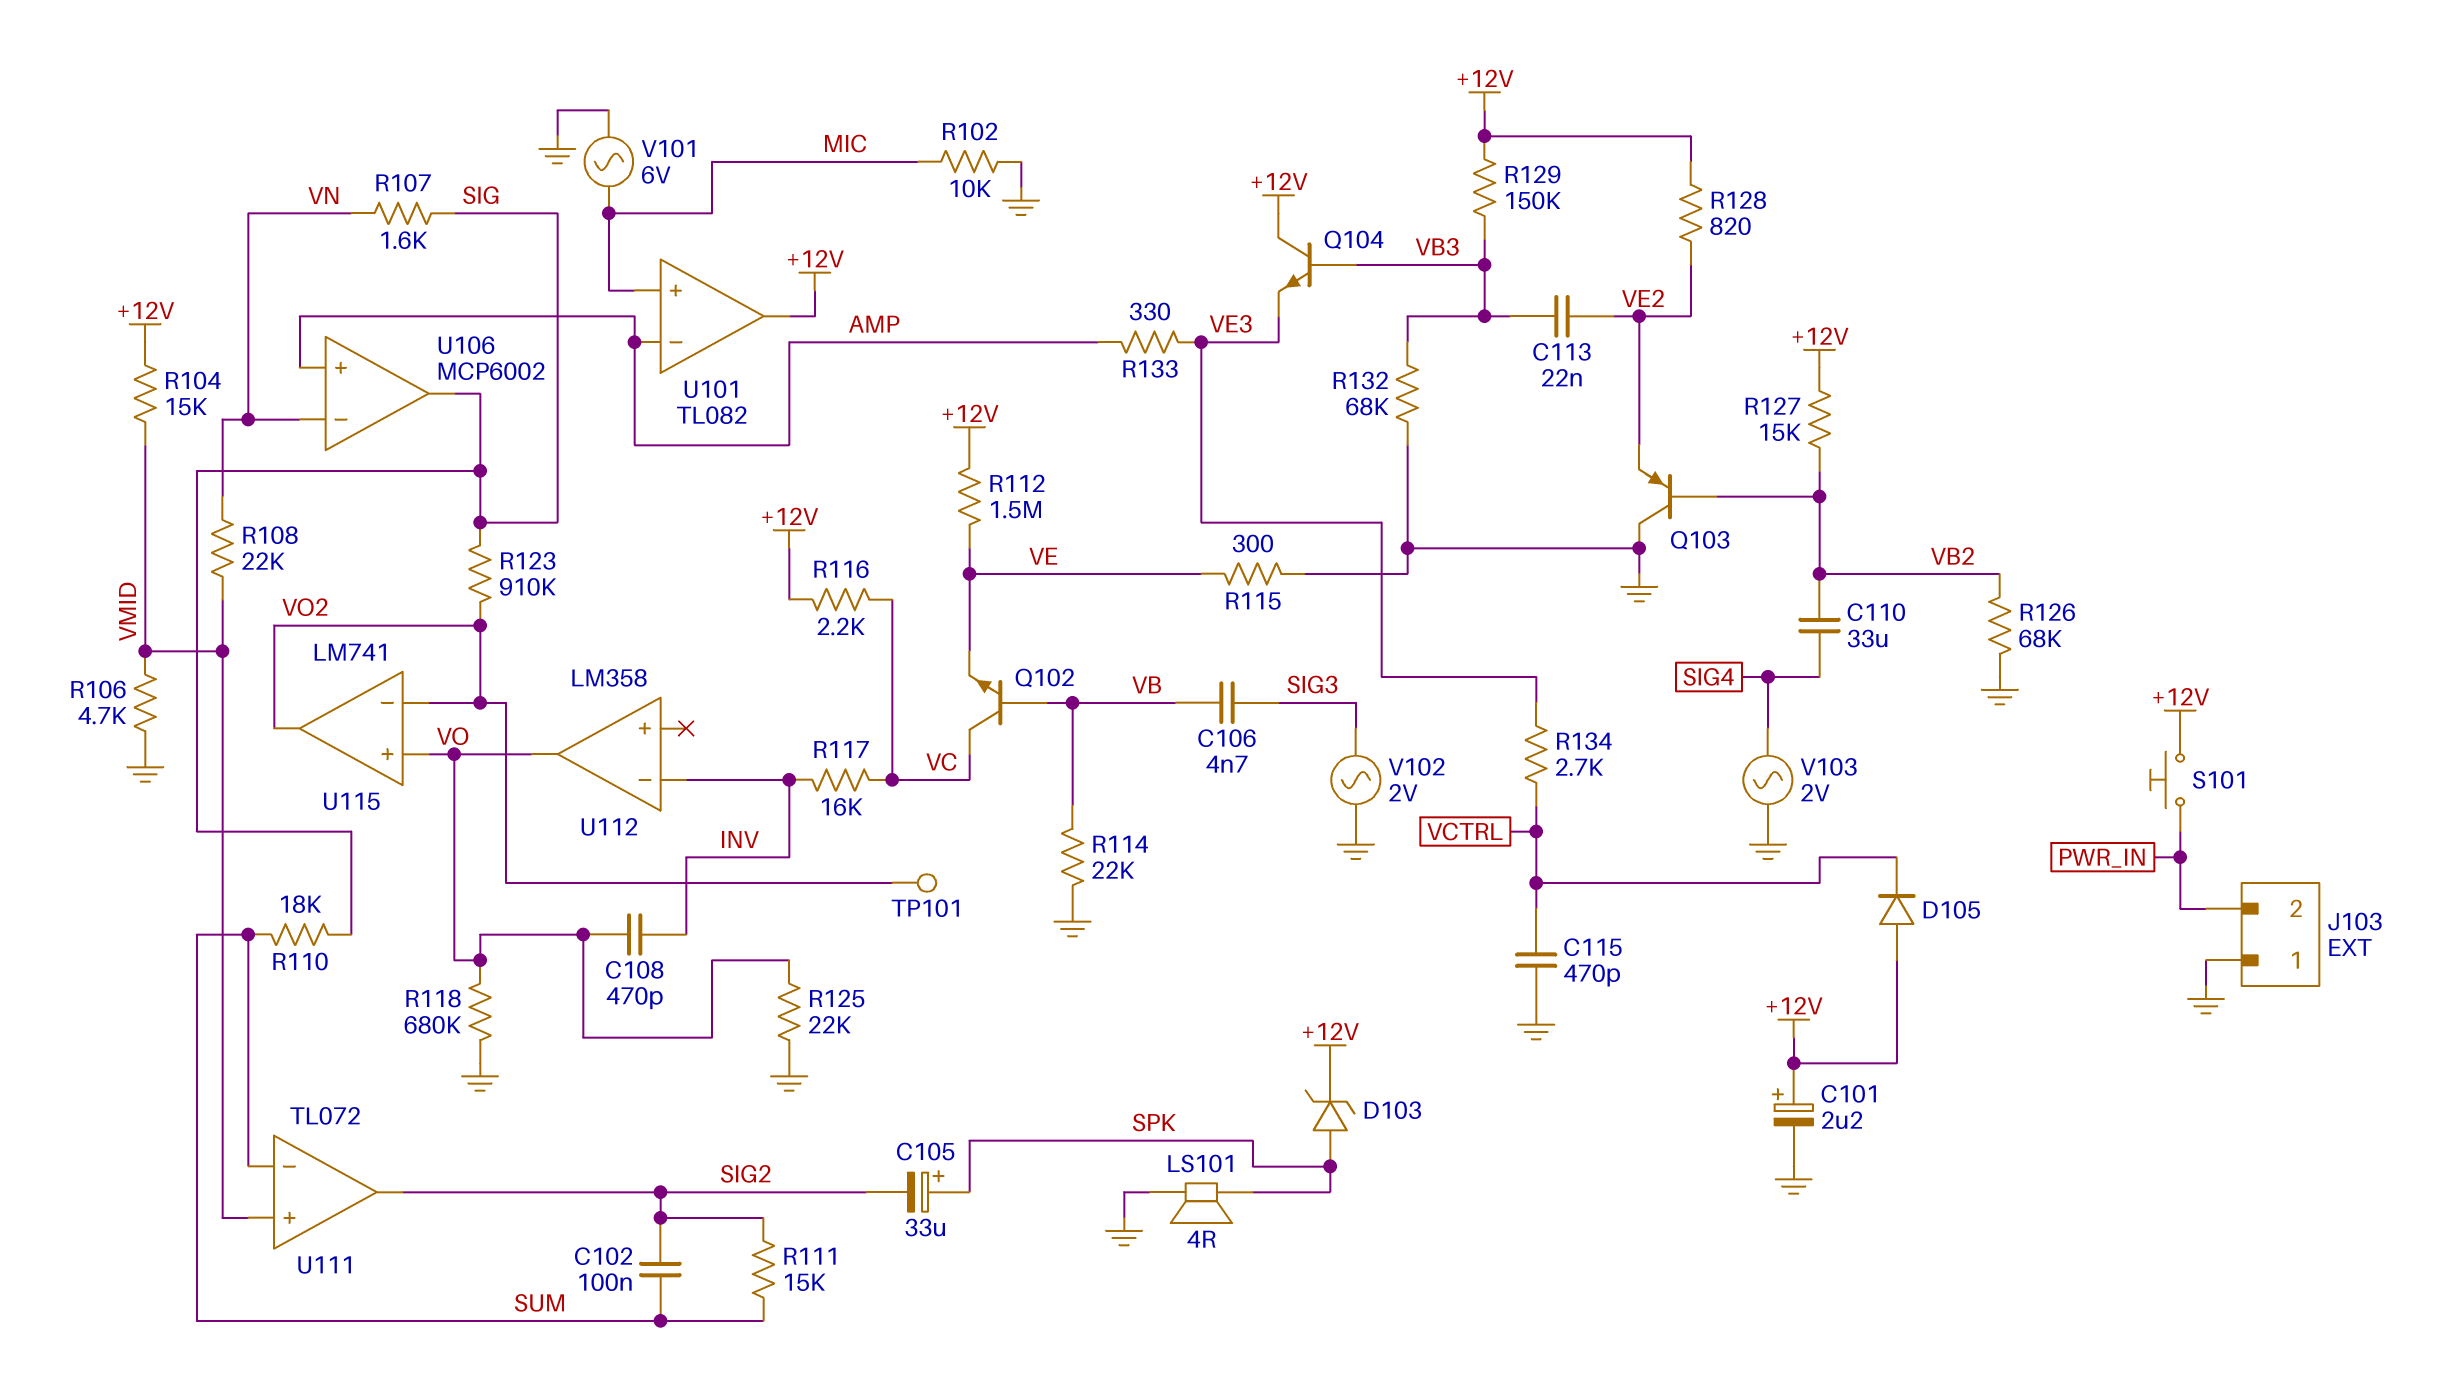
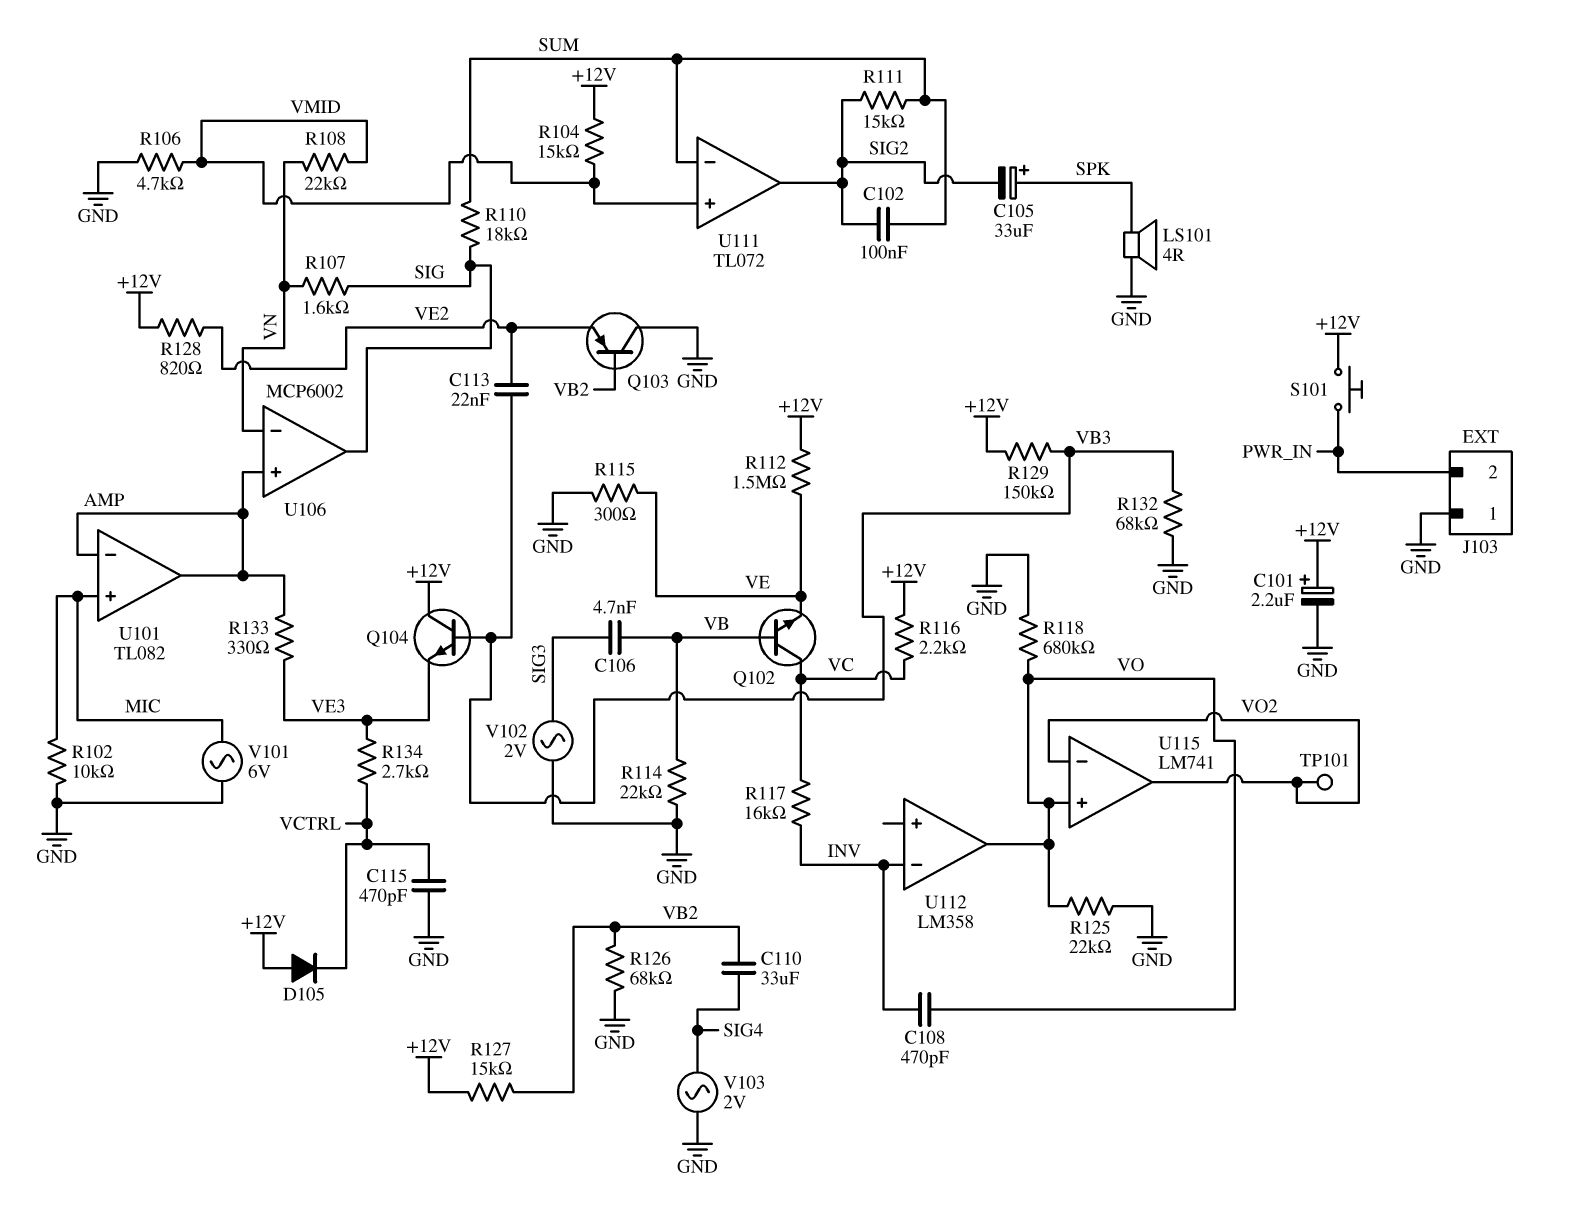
D103: zener (A SPK, K +12V) -> none
R123: 910k (SIG, VO2) -> none
U101 pin out: +12V -> AMP

